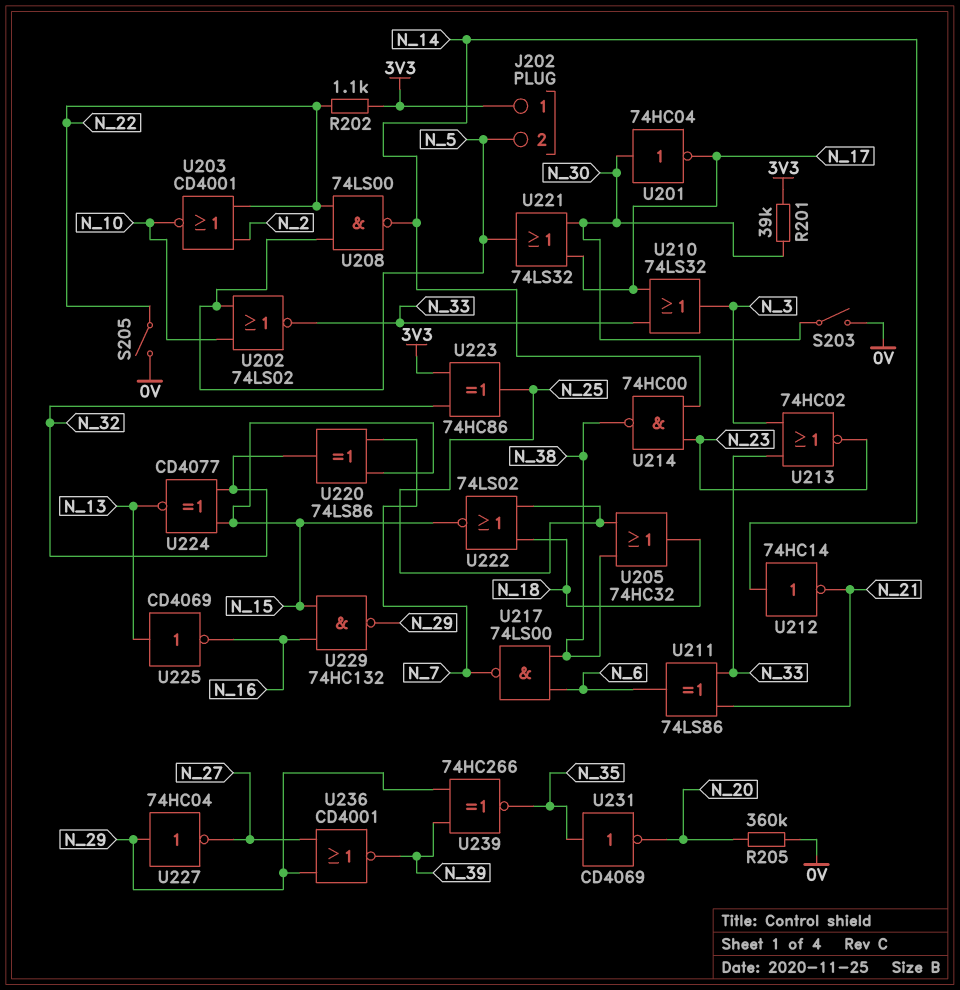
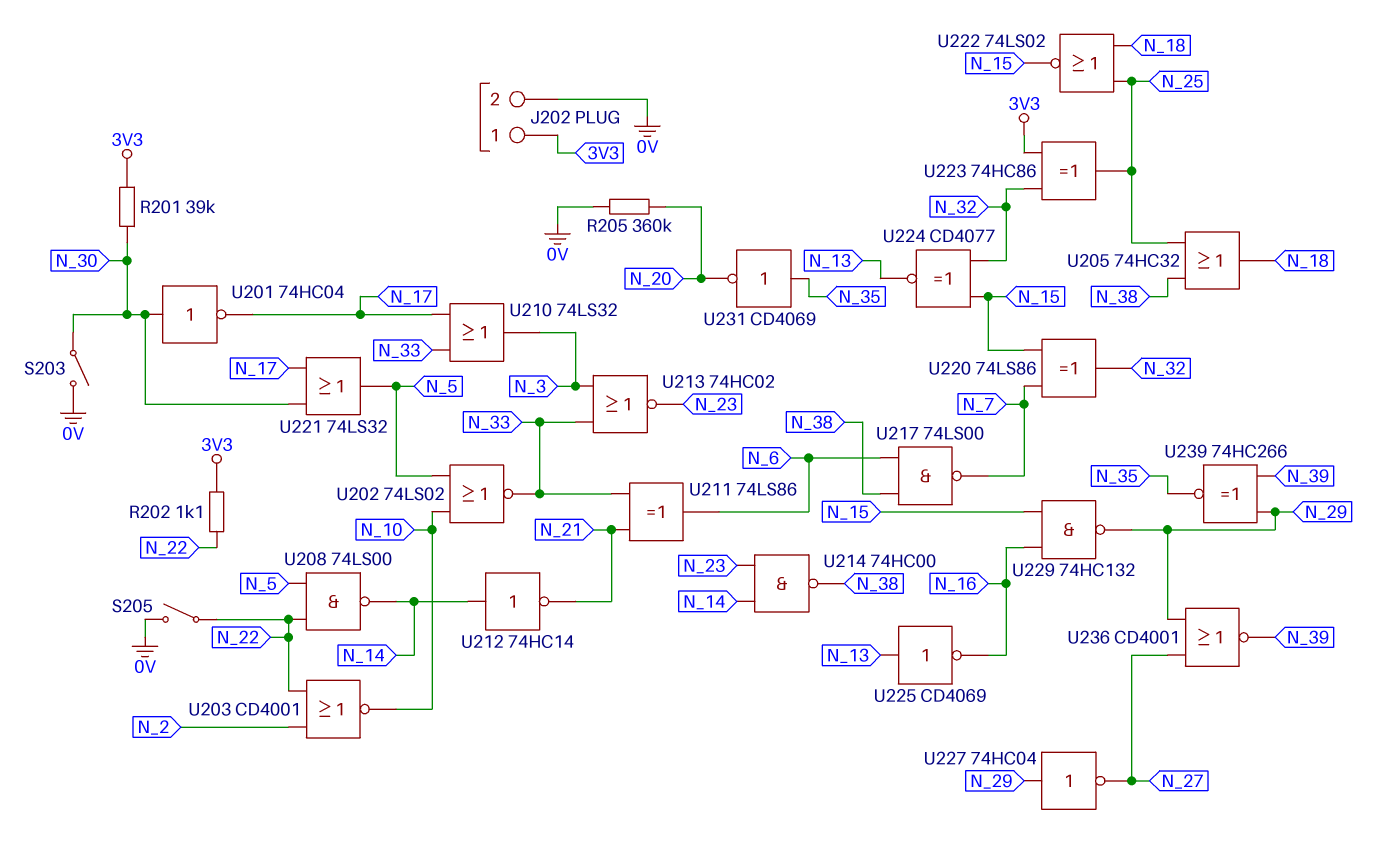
J202 pin 2: N_5 -> 0V

